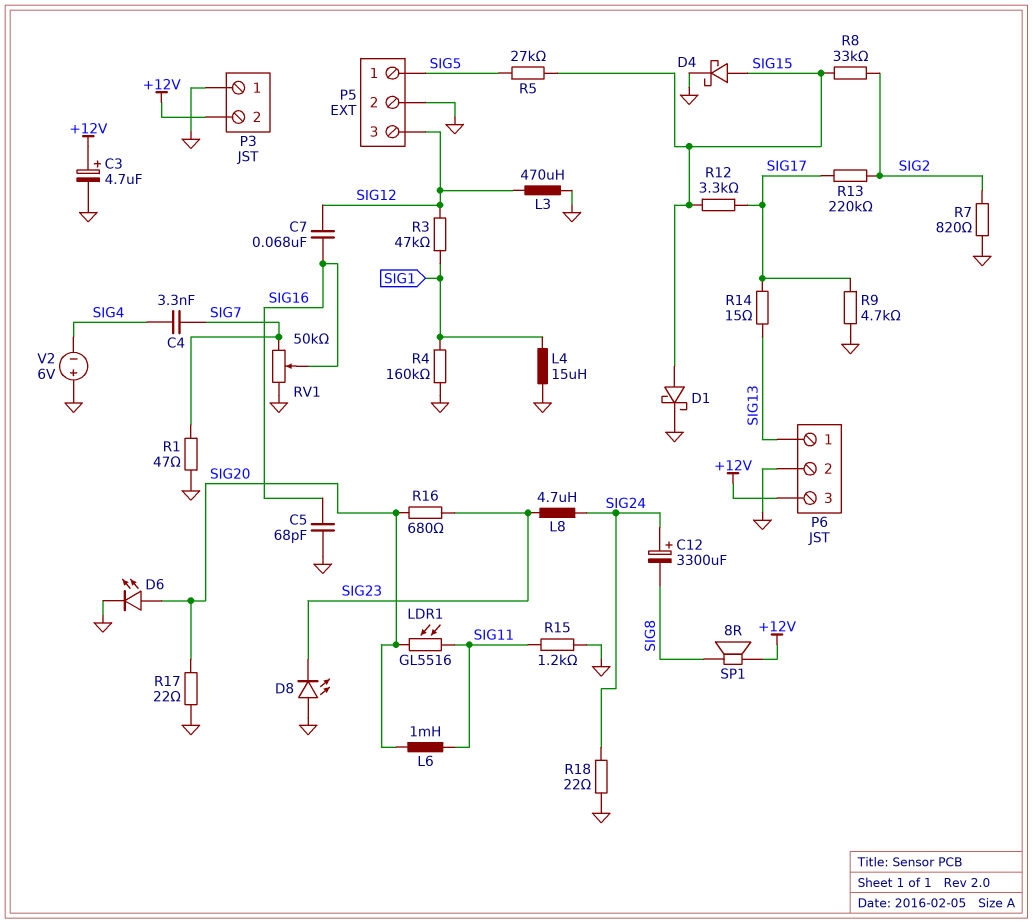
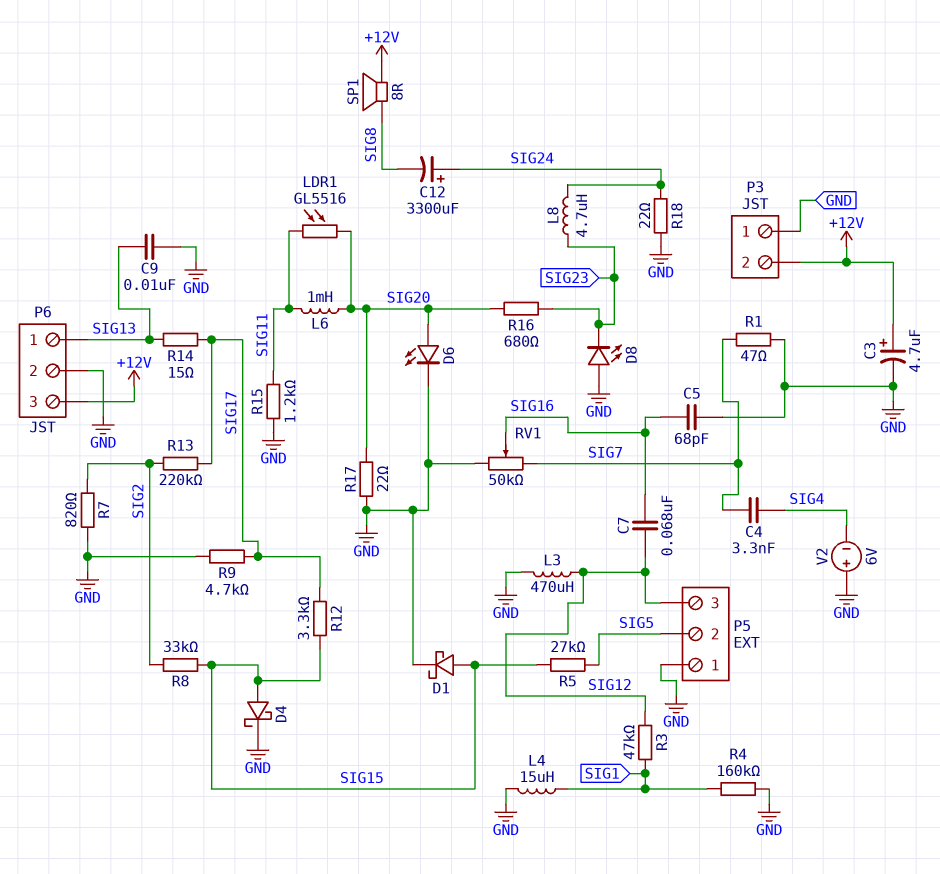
C9: none -> 10nF (GND, SIG13)
P5 pin 1: SIG5 -> GND
P5 pin 2: GND -> SIG5

